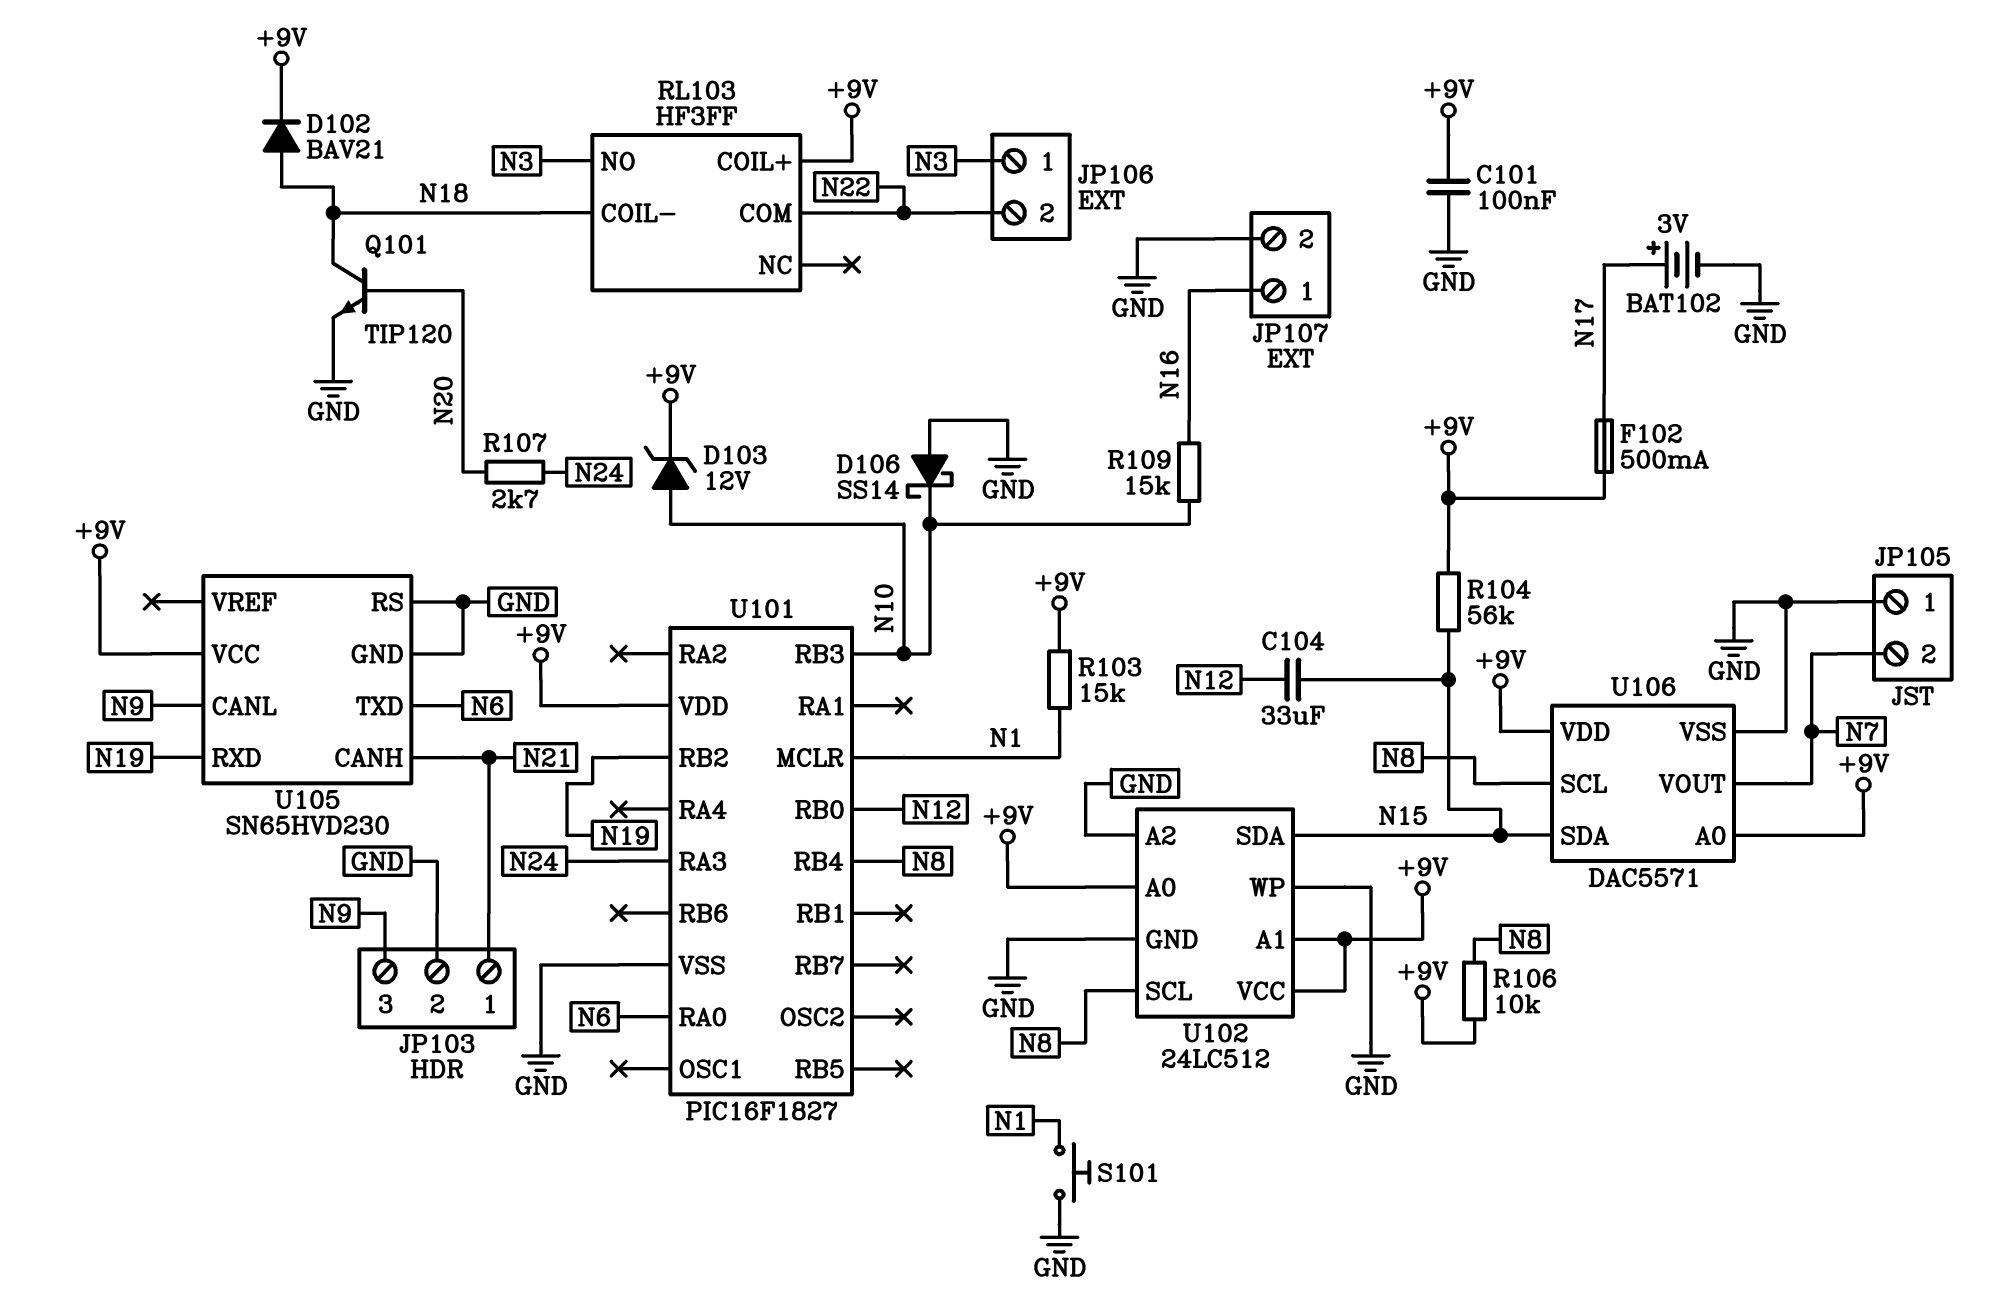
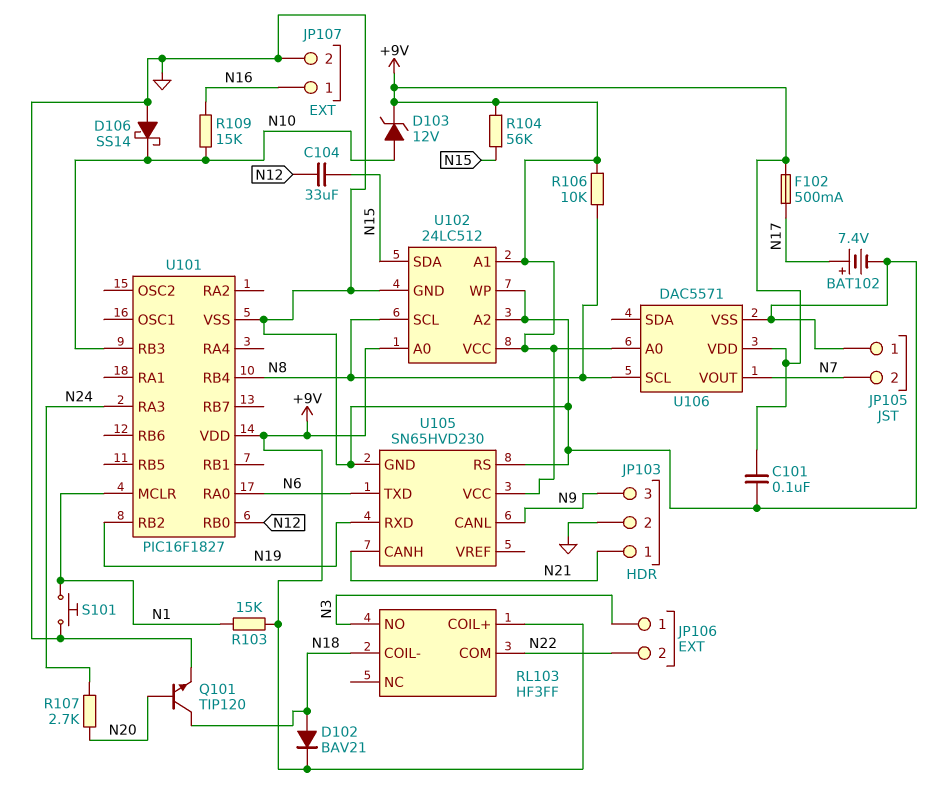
BAT102: 3V (plus N17, minus GND) -> 7.4V (plus N17, minus GND)
U106 pin SDA: N15 -> none

